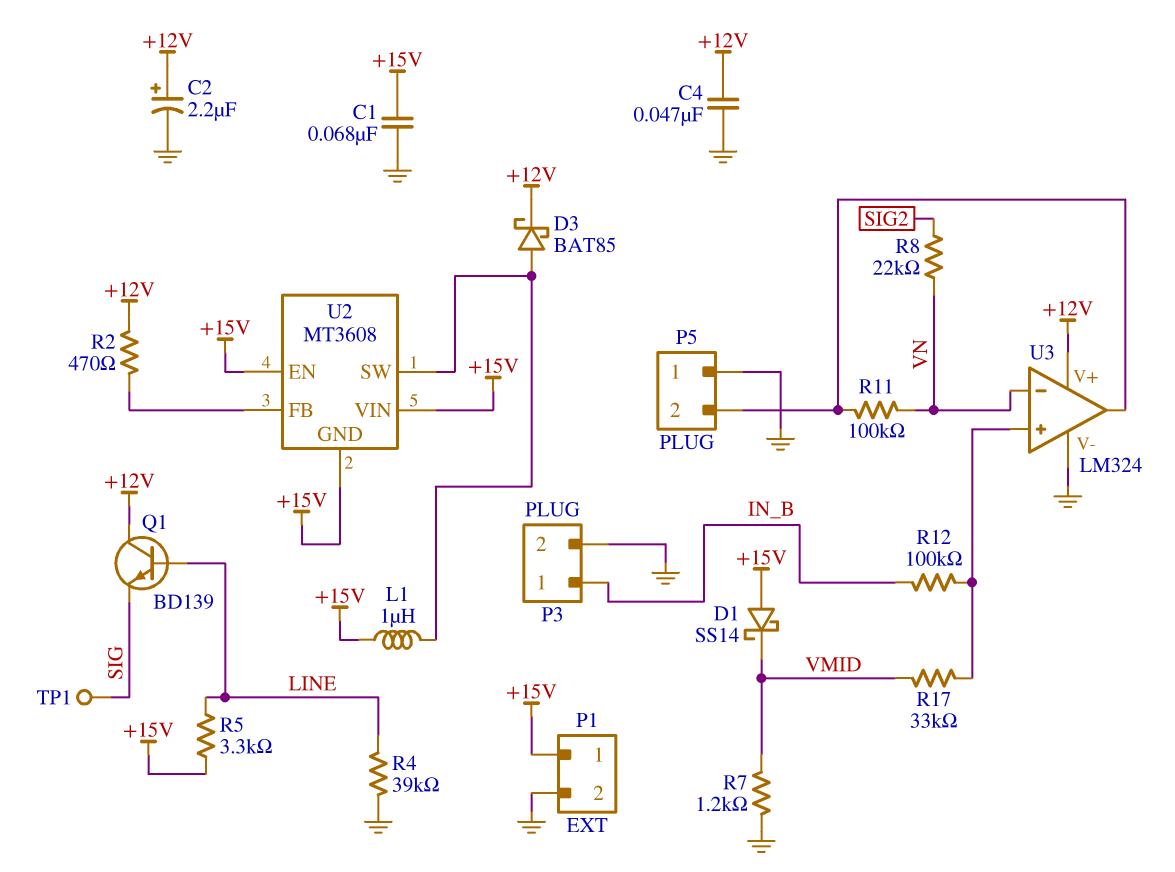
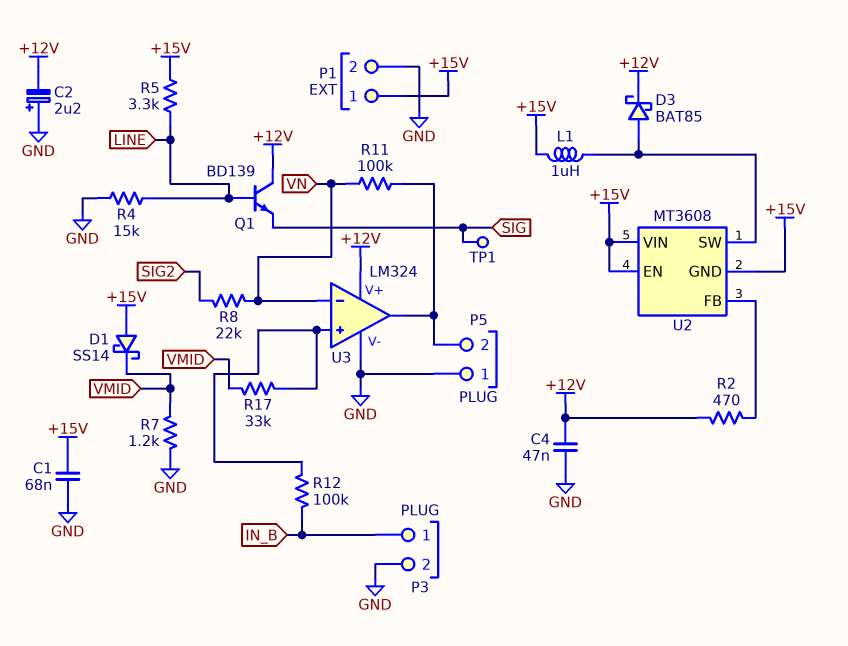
C2: 2.2uF (plus +12V, minus GND) -> 2.2uF (plus GND, minus +12V)
R4: 39k (GND, LINE) -> 15k (GND, LINE)

